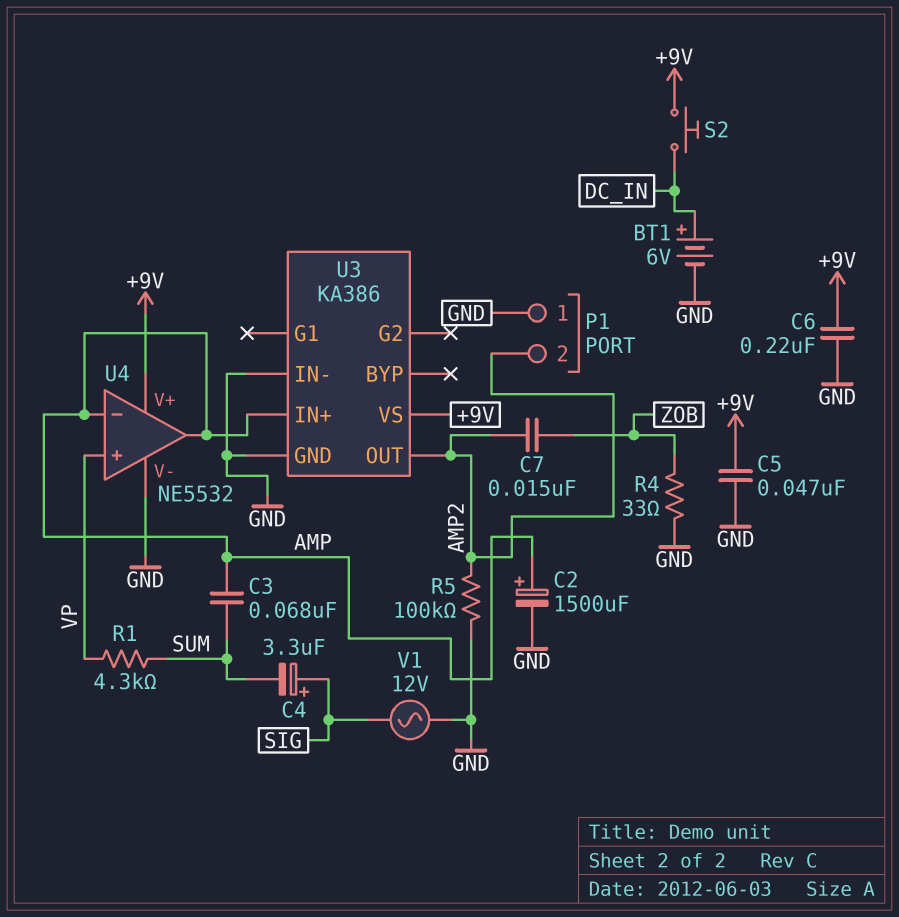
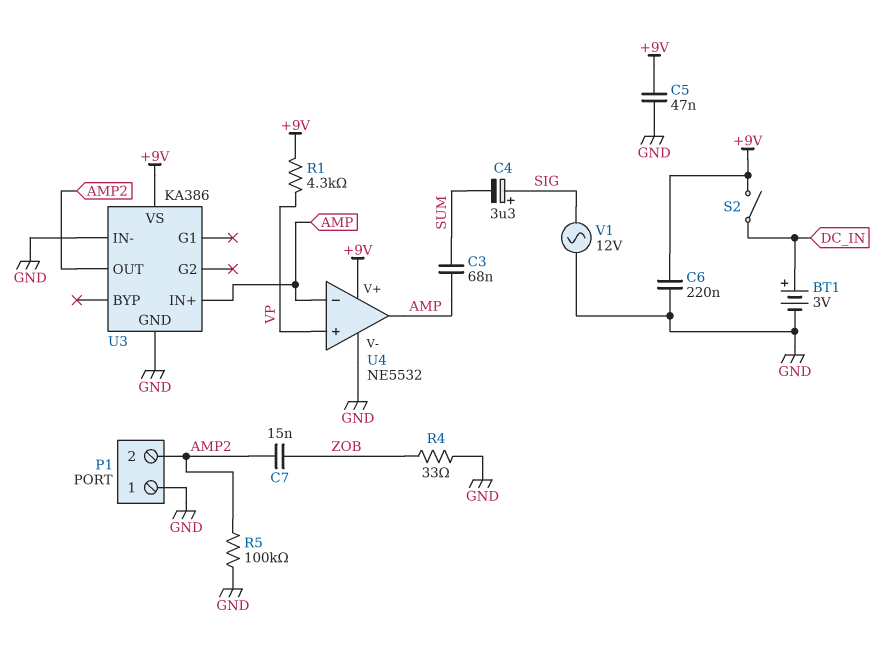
BT1: 6V (plus DC_IN, minus GND) -> 3V (plus DC_IN, minus GND)
C2: 1500uF (plus AMP, minus GND) -> none
R1: 4.3k (SUM, VP) -> 4.3k (+9V, VP)
S2: button (+9V, DC_IN) -> switch (+9V, DC_IN)

